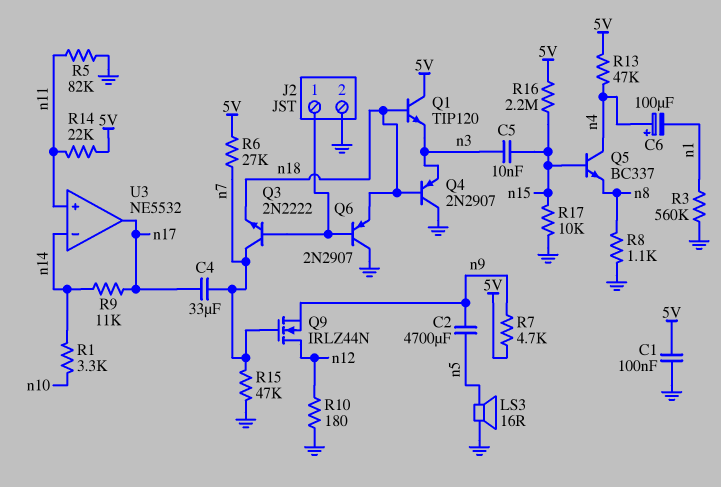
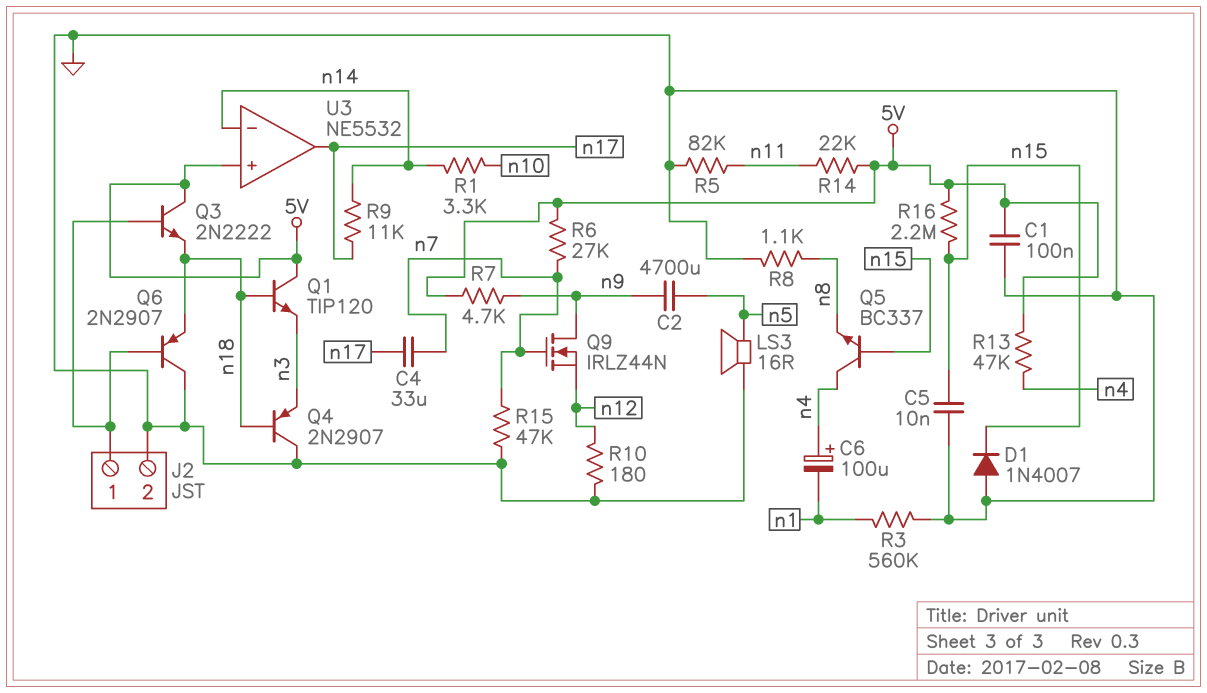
C5: 10nF (n3, n15) -> 10nF (GND, n15)
D1: none -> diode 1N4007 (A GND, K n15)
Q3: NPN 2N2222 (B J2/1, C n7, E n18) -> NPN 2N2222 (B J2/1, C 5V, E n18)
Q9: NMOS IRLZ44N (G n7, D n12, S n9) -> NMOS IRLZ44N (G n7, D n9, S n12)
R17: 10k (GND, n15) -> none
U3 pin in+: n11 -> 5V

